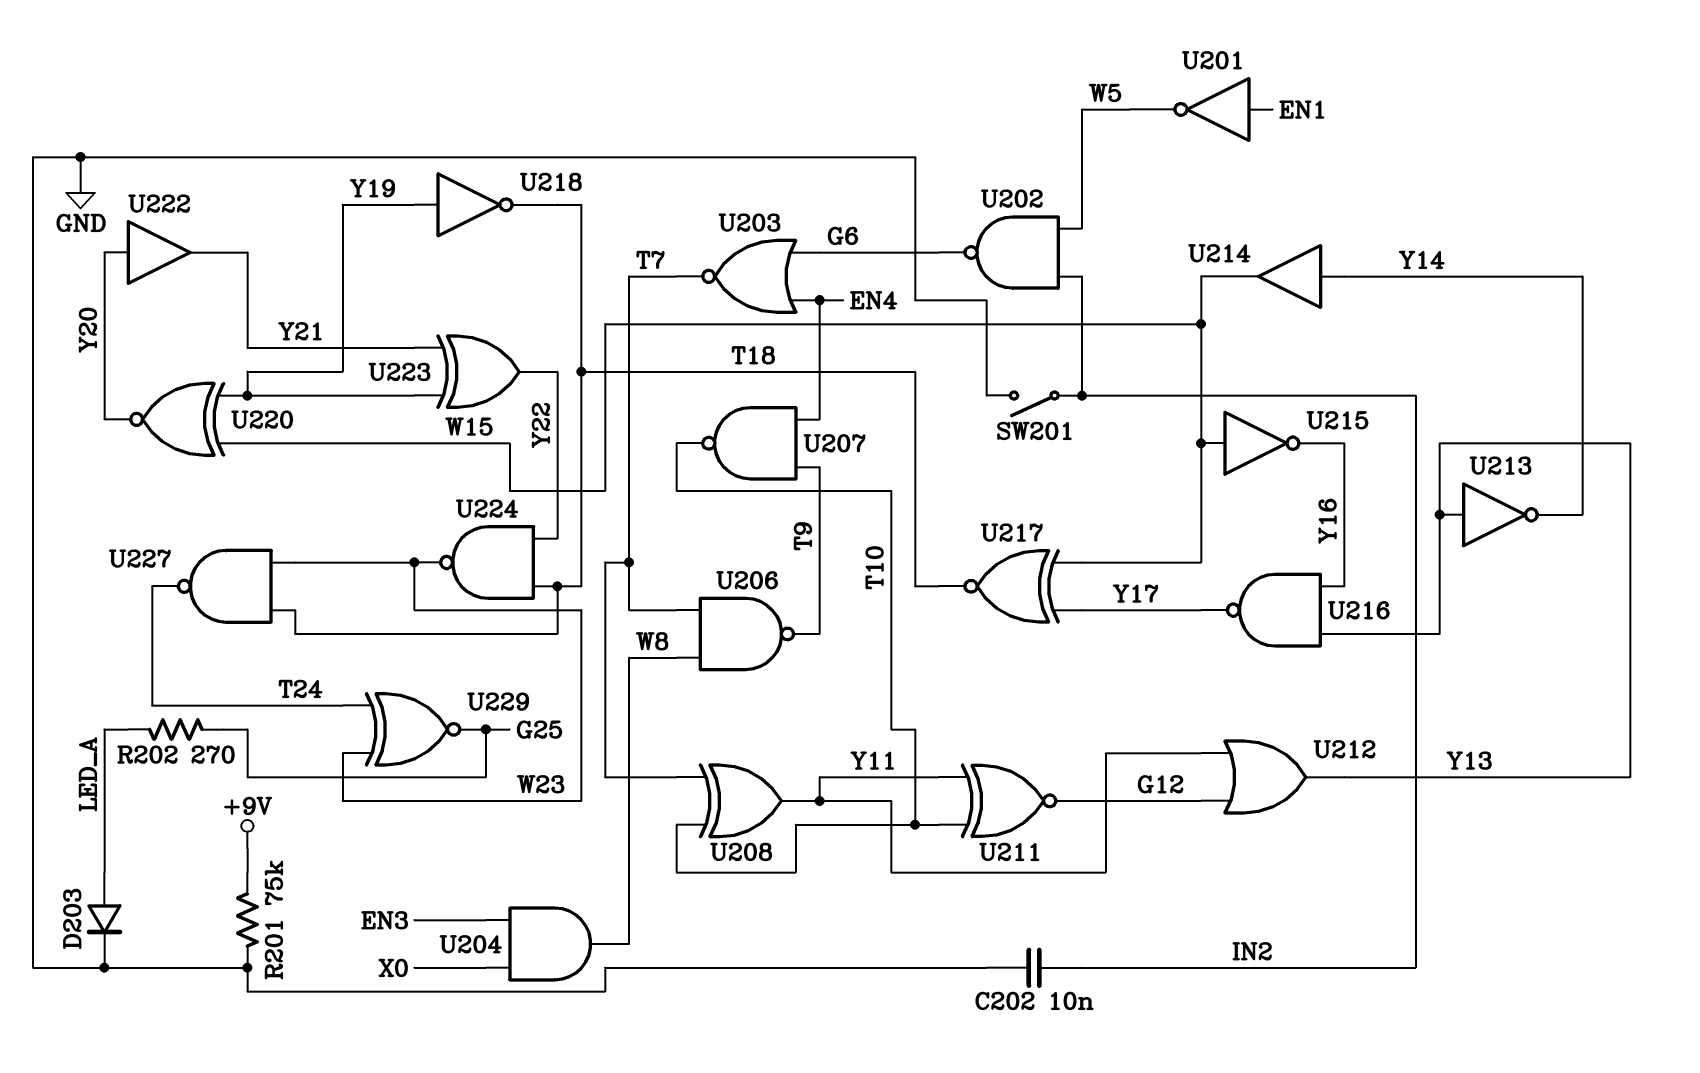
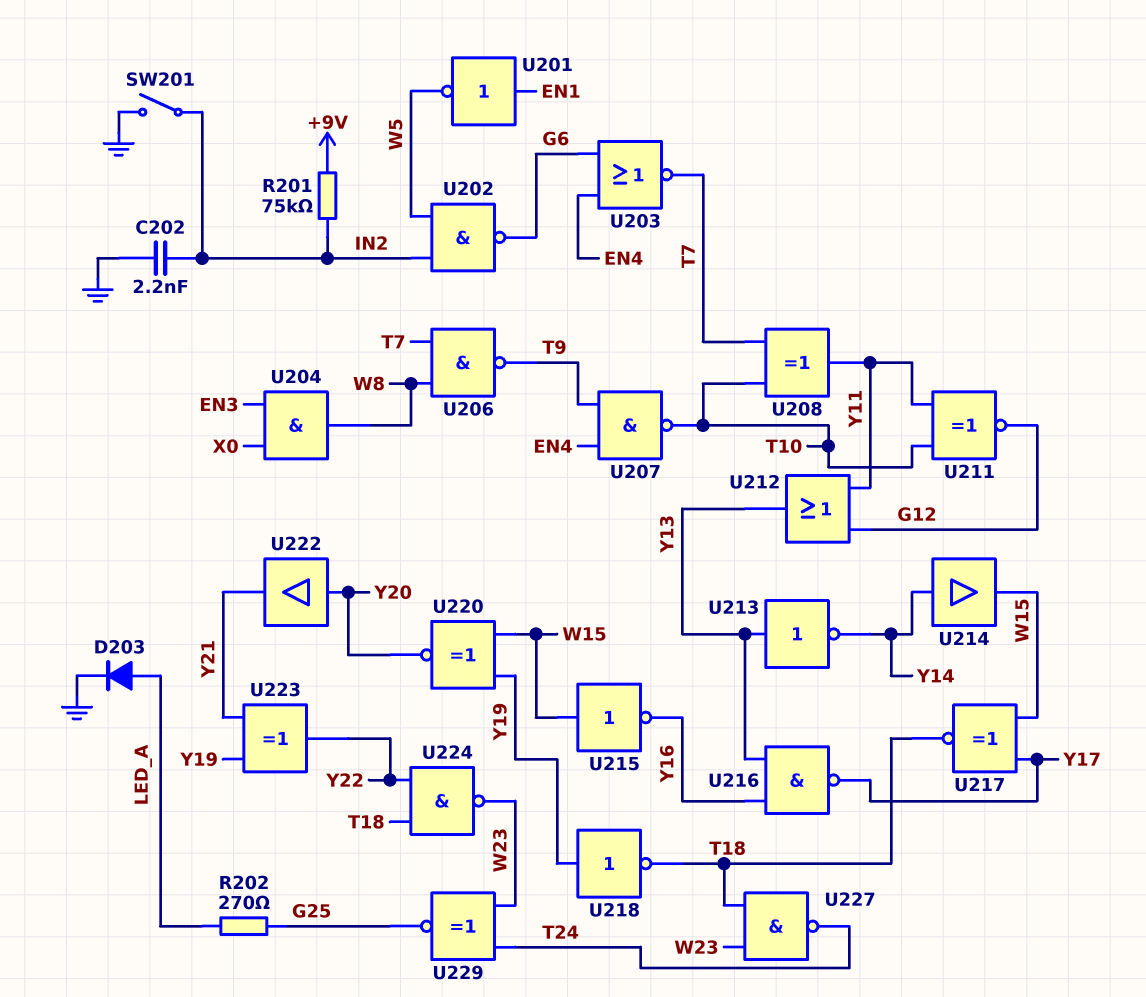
C202: 10nF (GND, IN2) -> 2.2nF (GND, IN2)
R201: 75k (+9V, GND) -> 75k (+9V, IN2)

